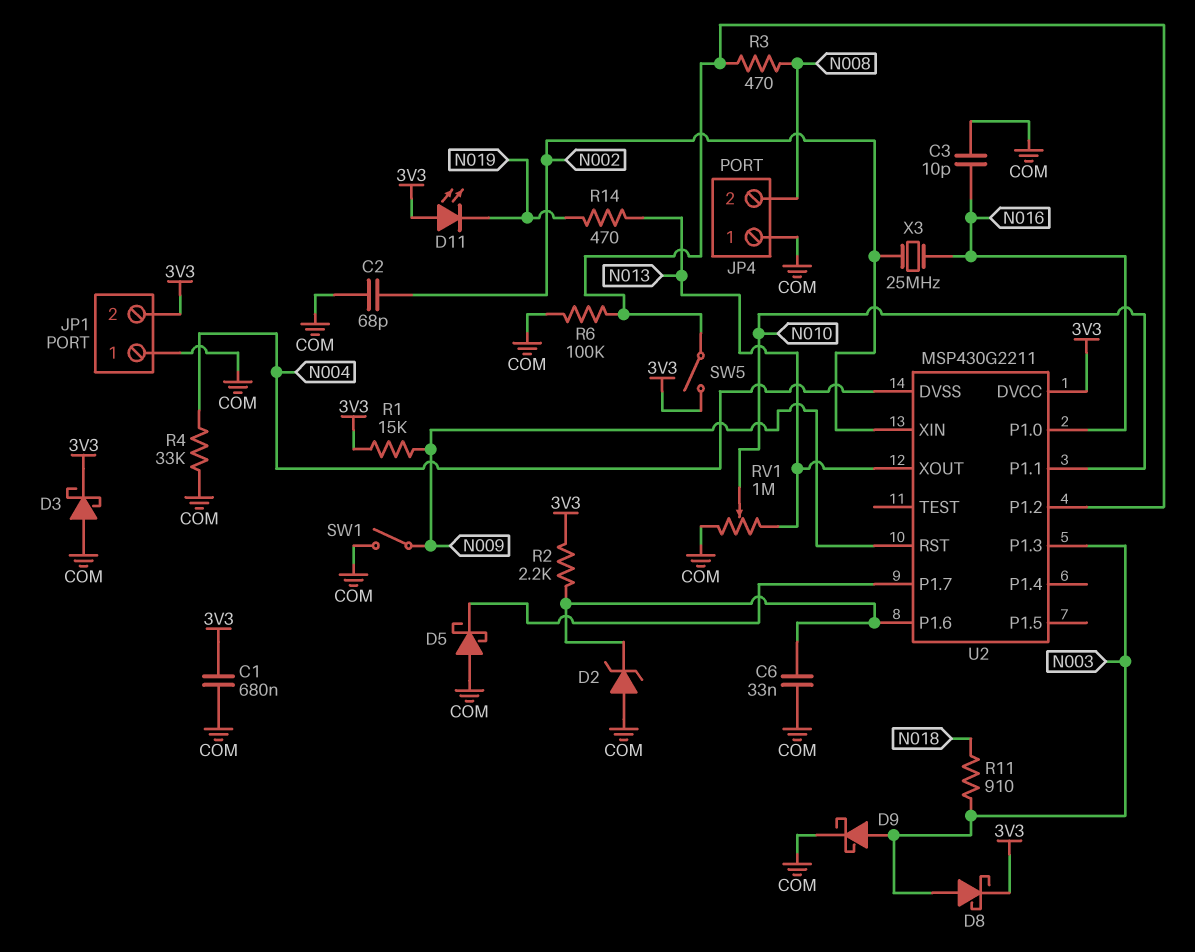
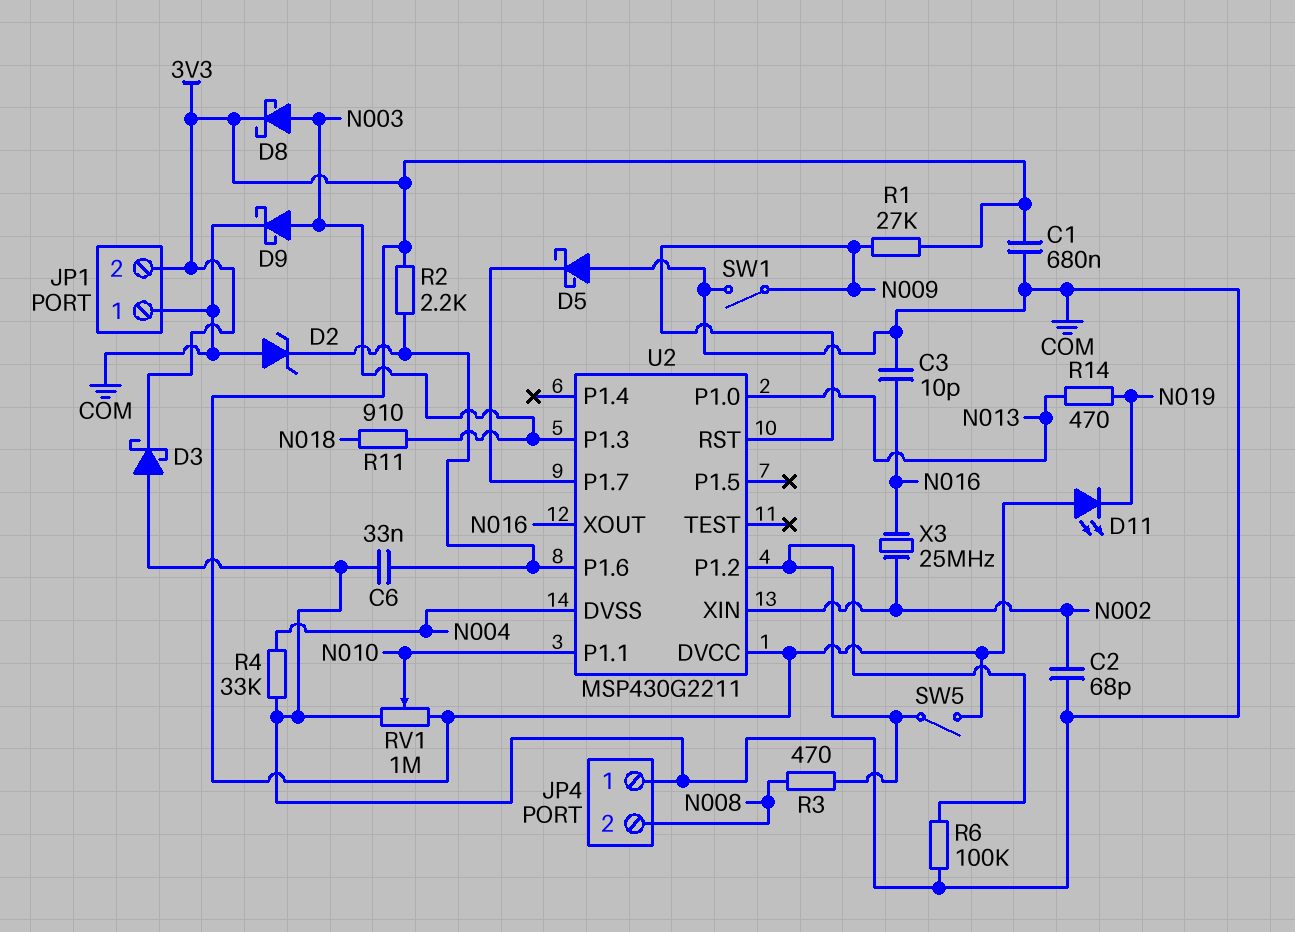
R1: 15k (3V3, N009) -> 27k (3V3, N009)
RV1: 1M (COM, N013, wiper N010) -> 1M (3V3, COM, wiper N010)
U2 pin P1.0: N016 -> N013
U2 pin XOUT: N013 -> N016

